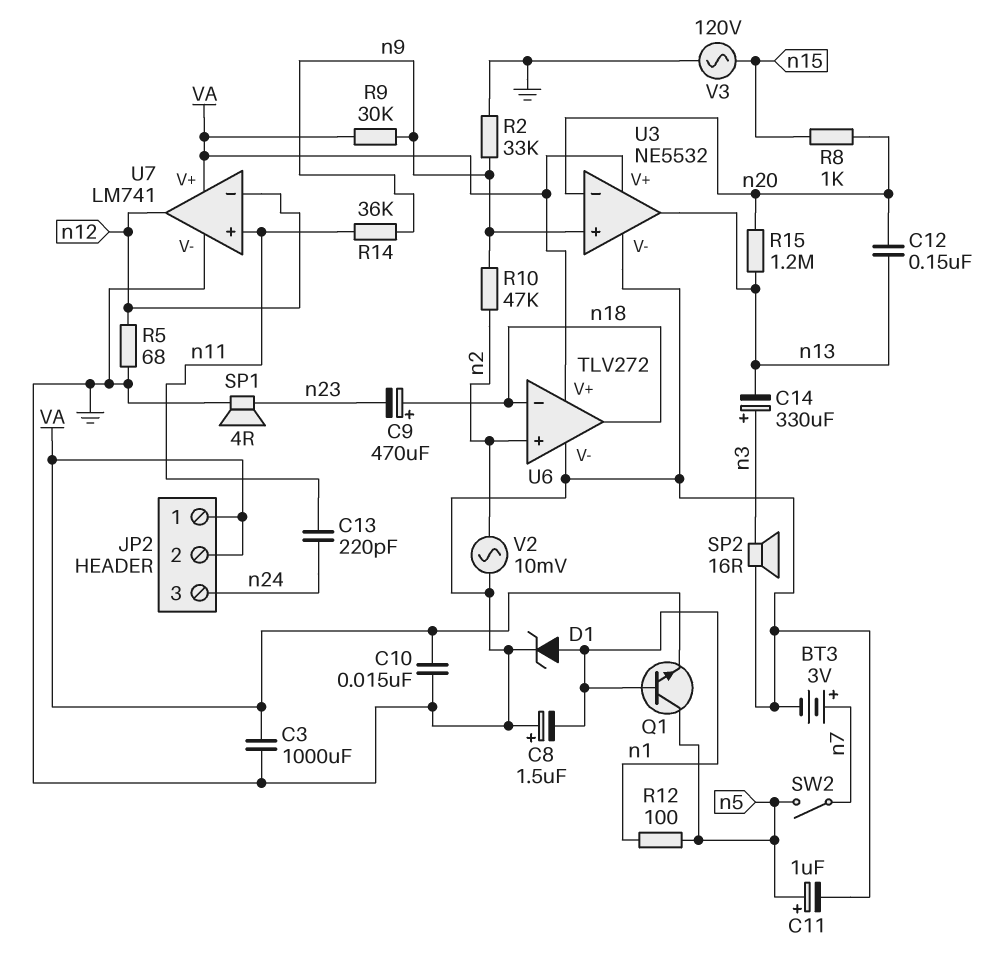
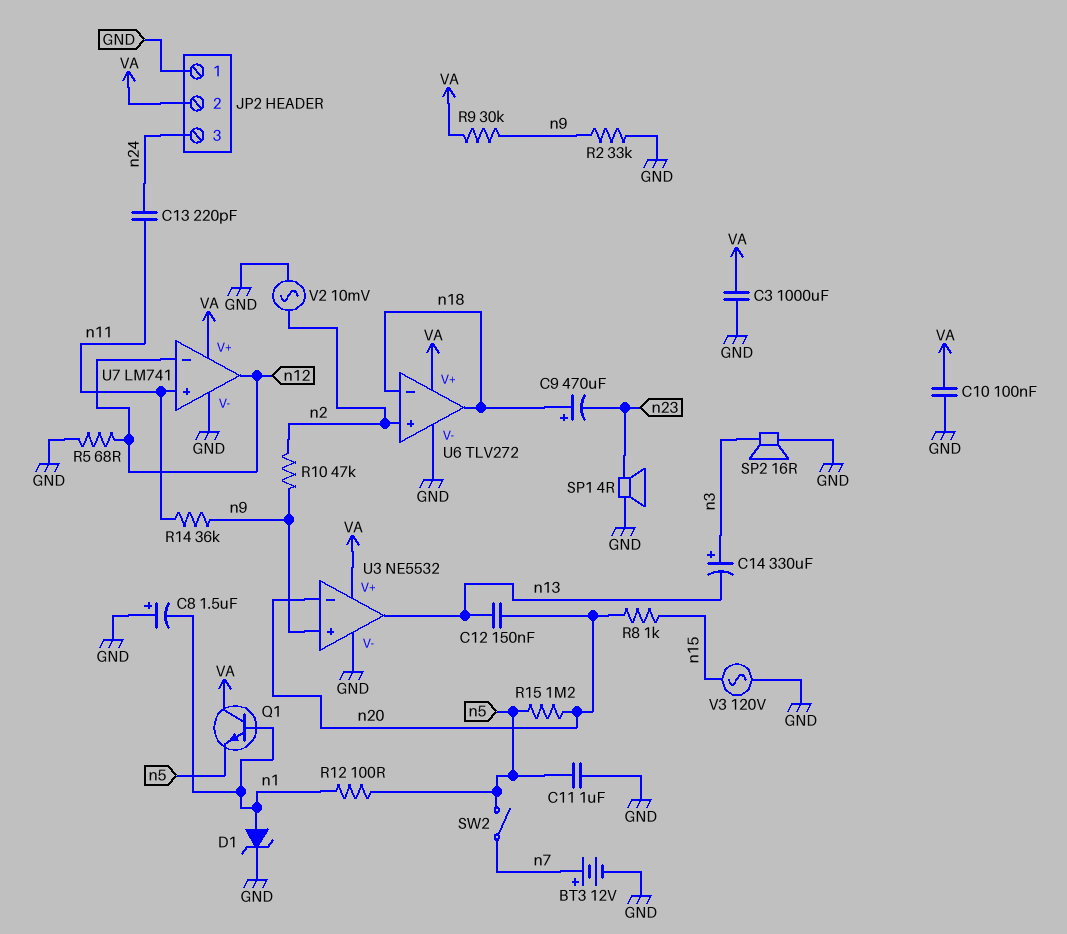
BT3: 3V (plus n7, minus GND) -> 12V (plus n7, minus GND)
C10: 15nF (GND, VA) -> 100nF (GND, VA)
C11: 1uF (plus n5, minus GND) -> 1uF (GND, n5)
JP2 pin 1: VA -> GND
Q1: NPN (B n1, C n5, E VA) -> NPN (B n1, C VA, E n5)
R15: 1.2M (n13, n20) -> 1.2M (n5, n20)

